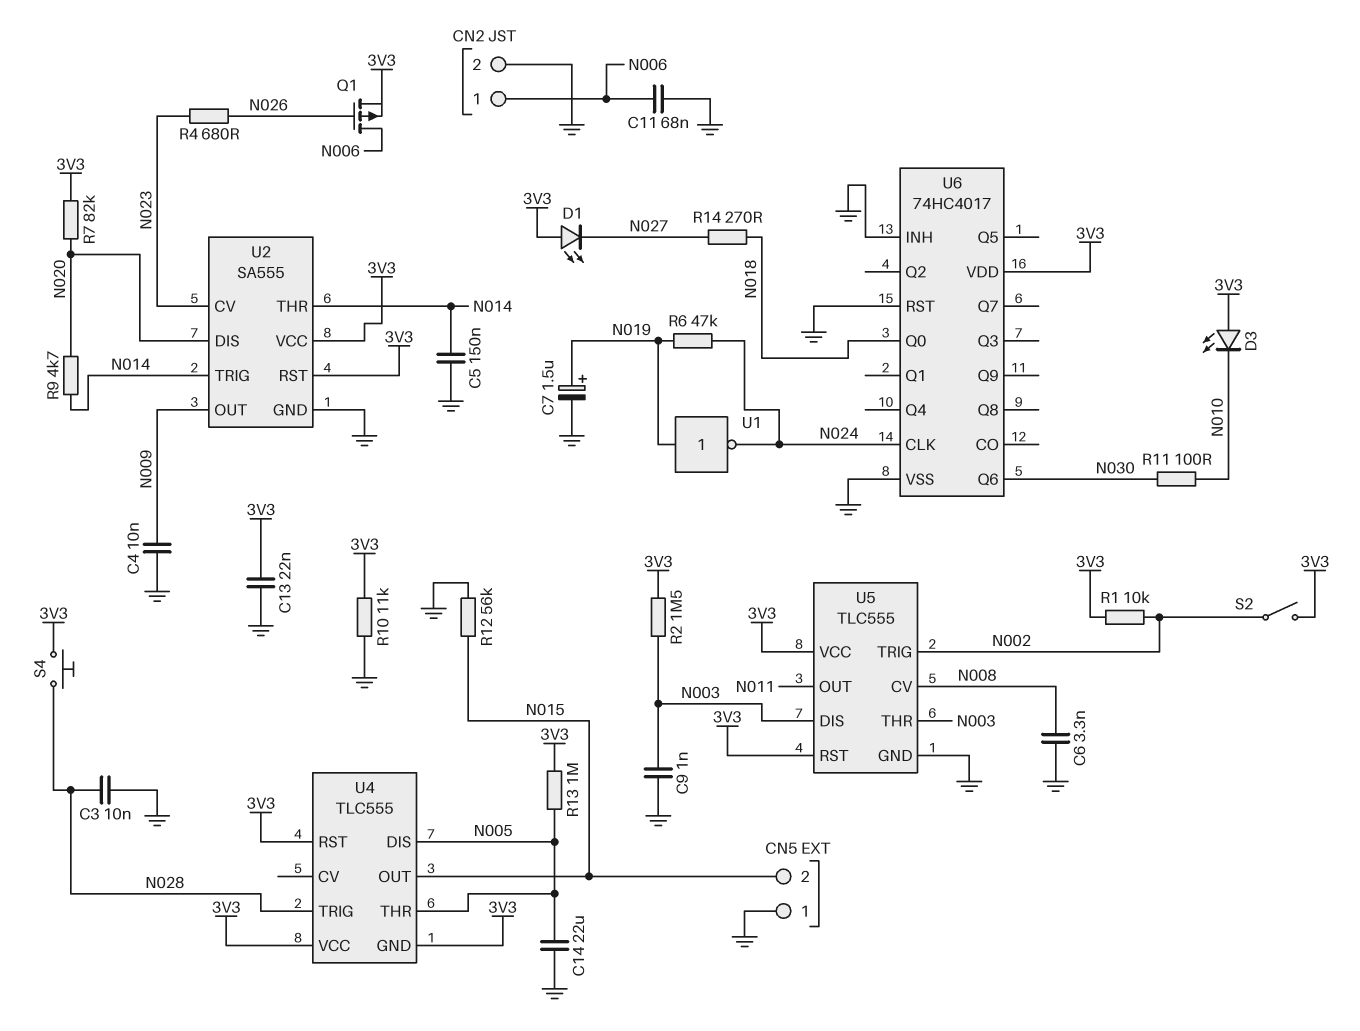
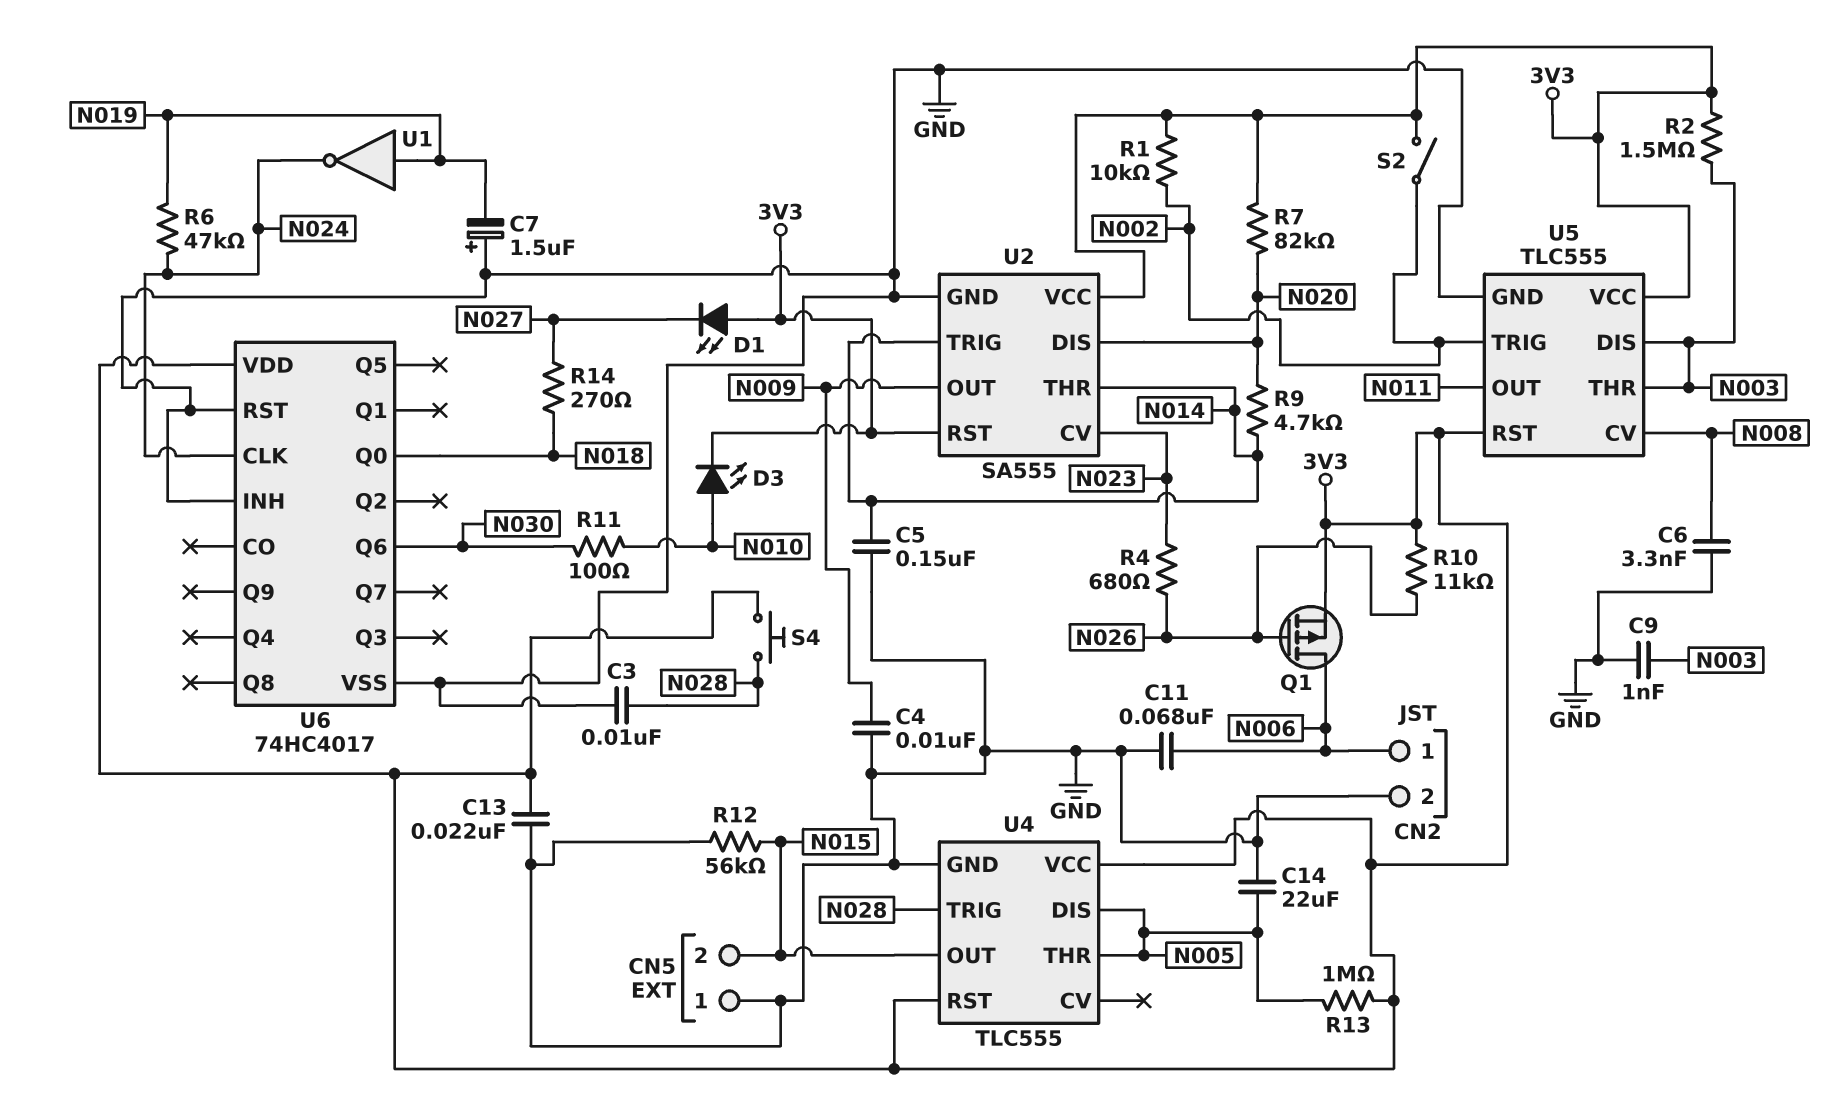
C7: 1.5uF (plus N019, minus GND) -> 1.5uF (plus GND, minus N019)
D3: LED (A 3V3, K N010) -> LED (A N010, K 3V3)
R10: 11k (3V3, GND) -> 11k (3V3, N026)
U4 pin GND: 3V3 -> GND

